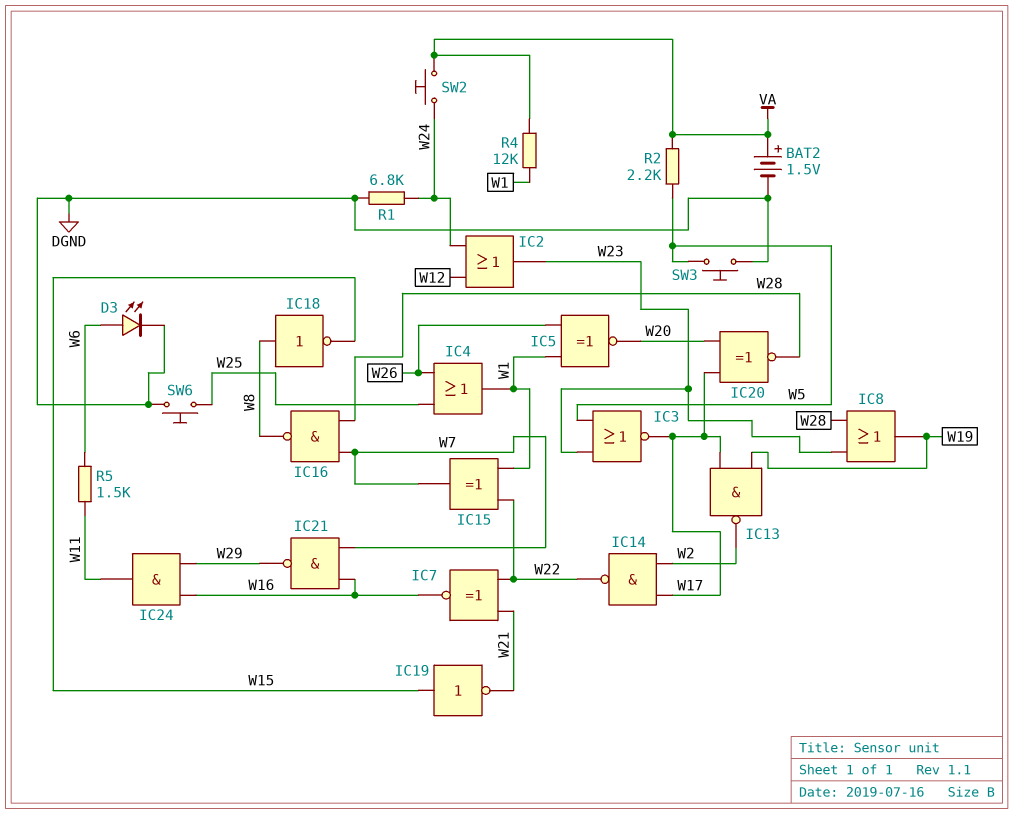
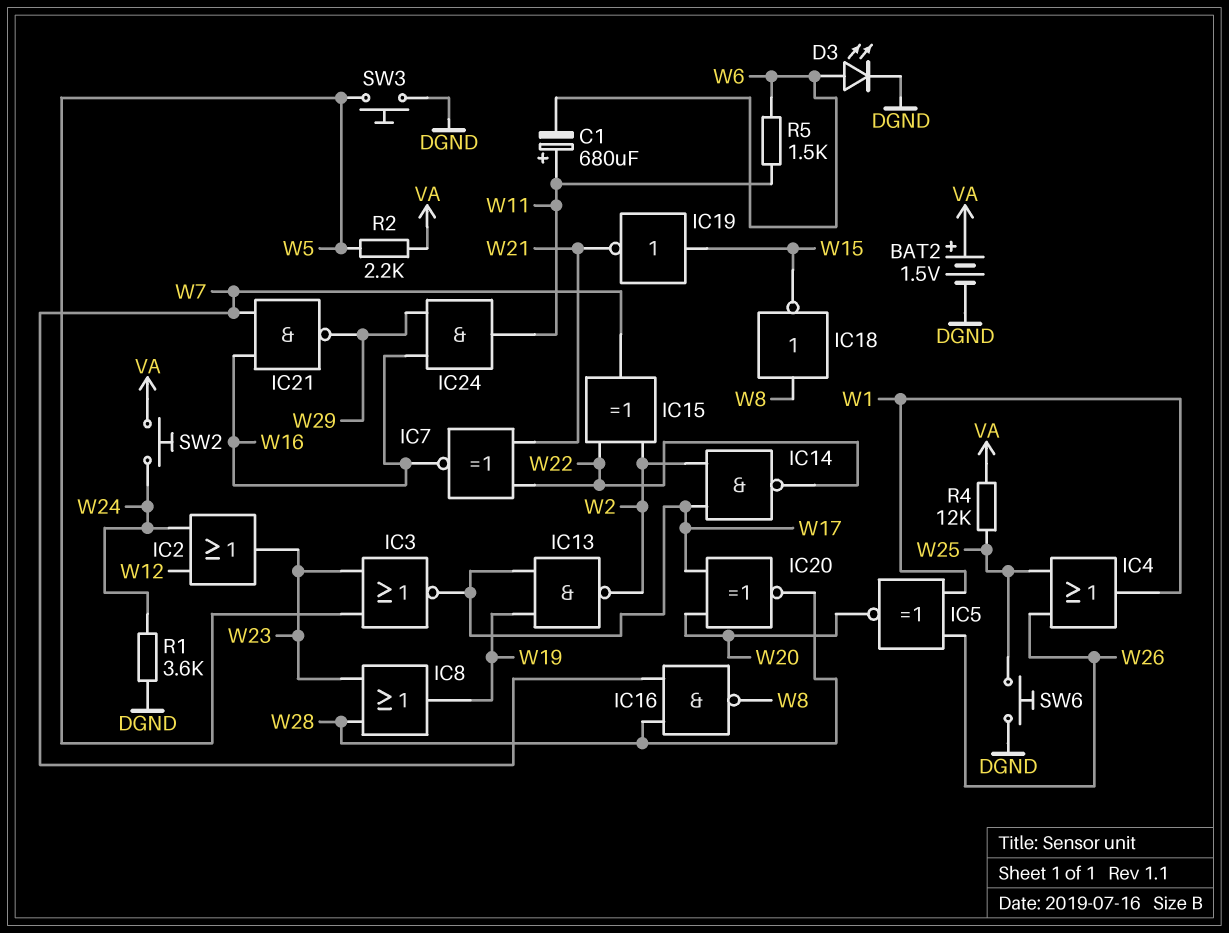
C1: none -> 680uF (plus W11, minus W6)
IC15: XOR (in W1, in W22, out W7) -> XOR (in W2, in W22, out W7)
R1: 6.8k (DGND, W24) -> 3.6k (DGND, W24)
R4: 12k (VA, W1) -> 12k (VA, W25)

